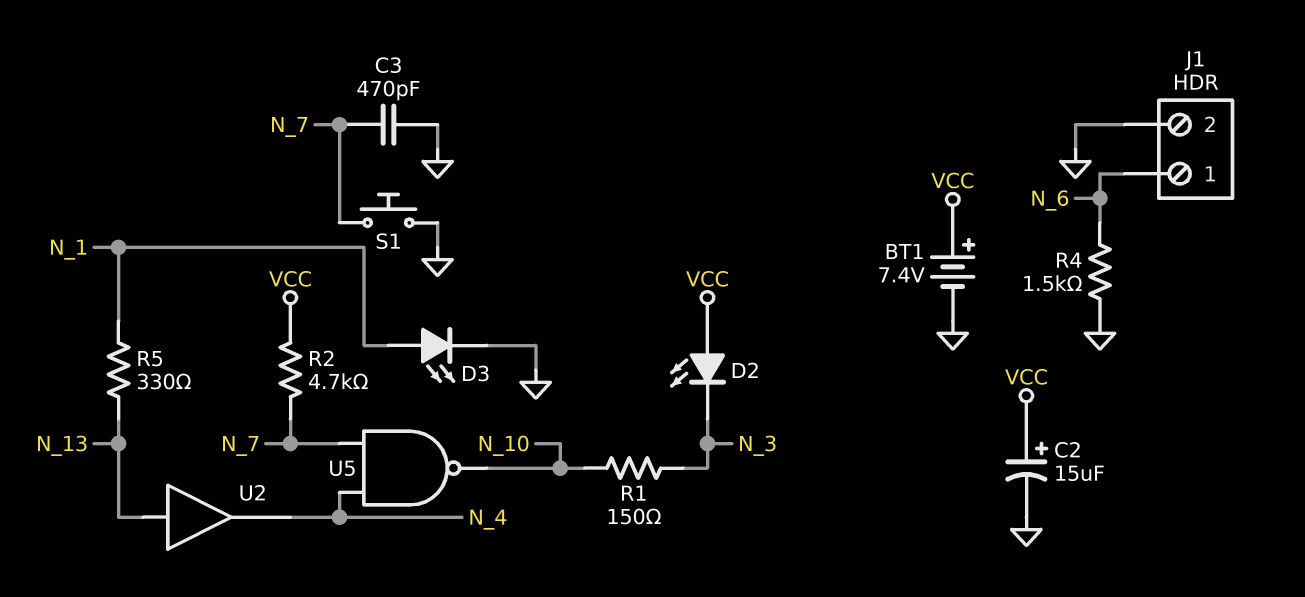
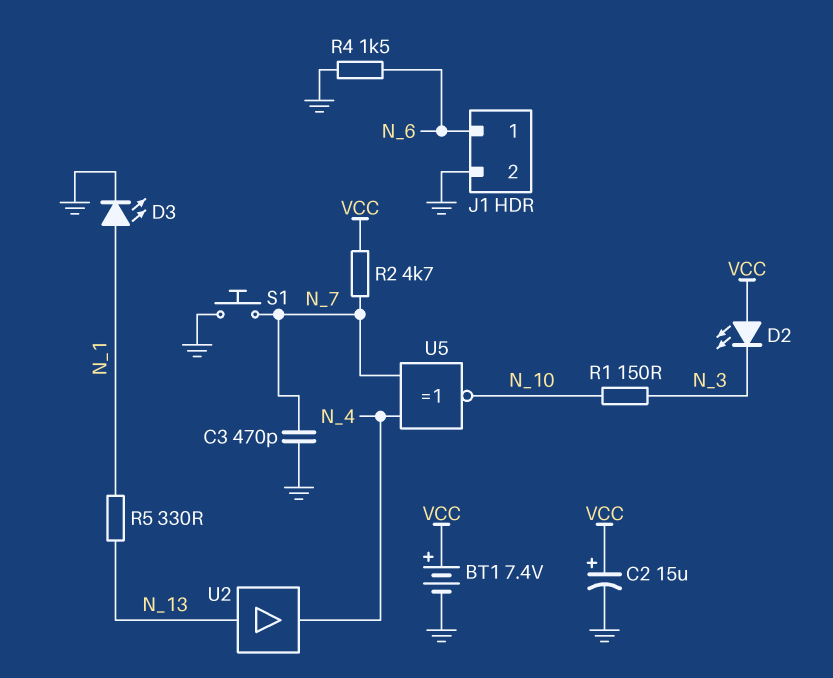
U5: NAND (in N_4, in N_7, out N_10) -> XNOR (in N_4, in N_7, out N_10)

